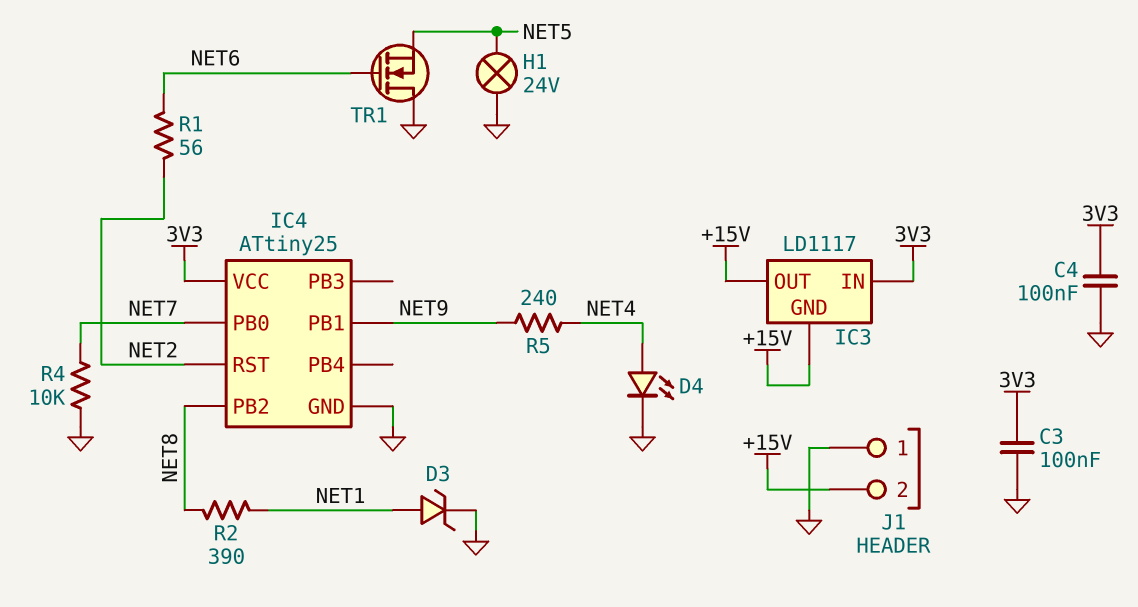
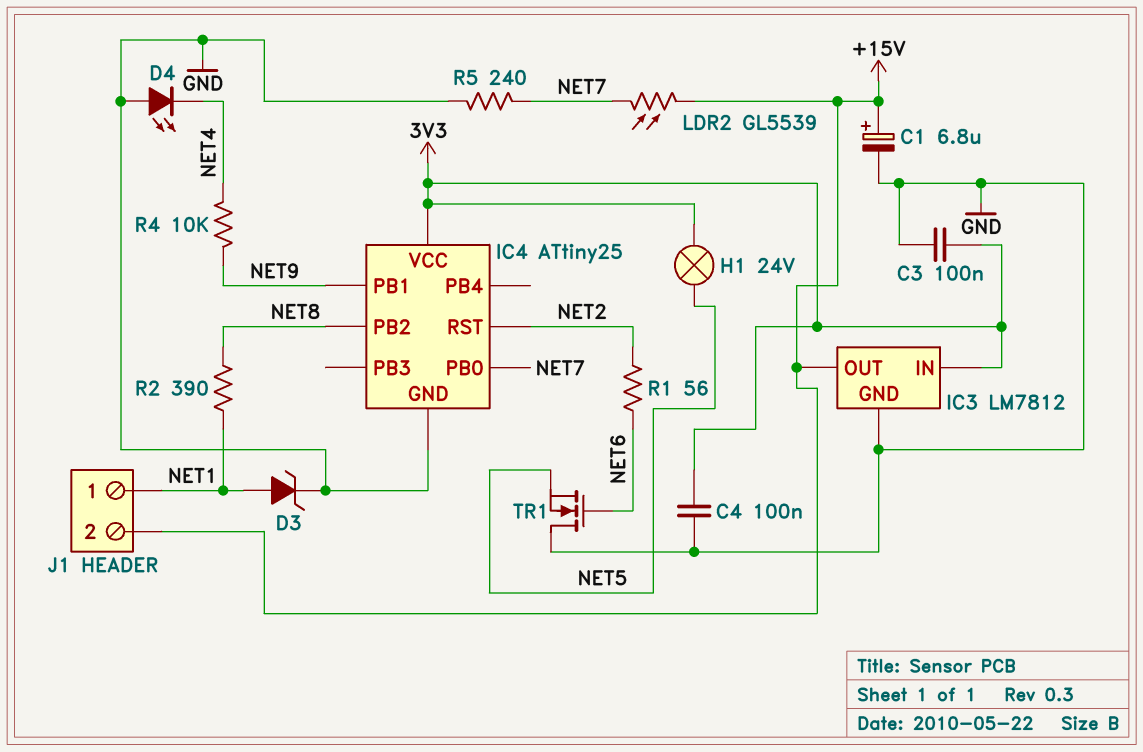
C1: none -> 6.8uF (plus +15V, minus GND)
D4: LED (A NET4, K GND) -> LED (A GND, K NET4)
H1: lamp 24V (GND, NET5) -> lamp 24V (3V3, NET5)
IC3: LD1117 -> LM7812
IC3 pin GND: +15V -> GND
J1 pin 1: GND -> NET1
LDR2: none -> GL5539 (+15V, NET7)
R4: 10k (GND, NET7) -> 10k (NET4, NET9)
R5: 240 (NET4, NET9) -> 240 (GND, NET7)

